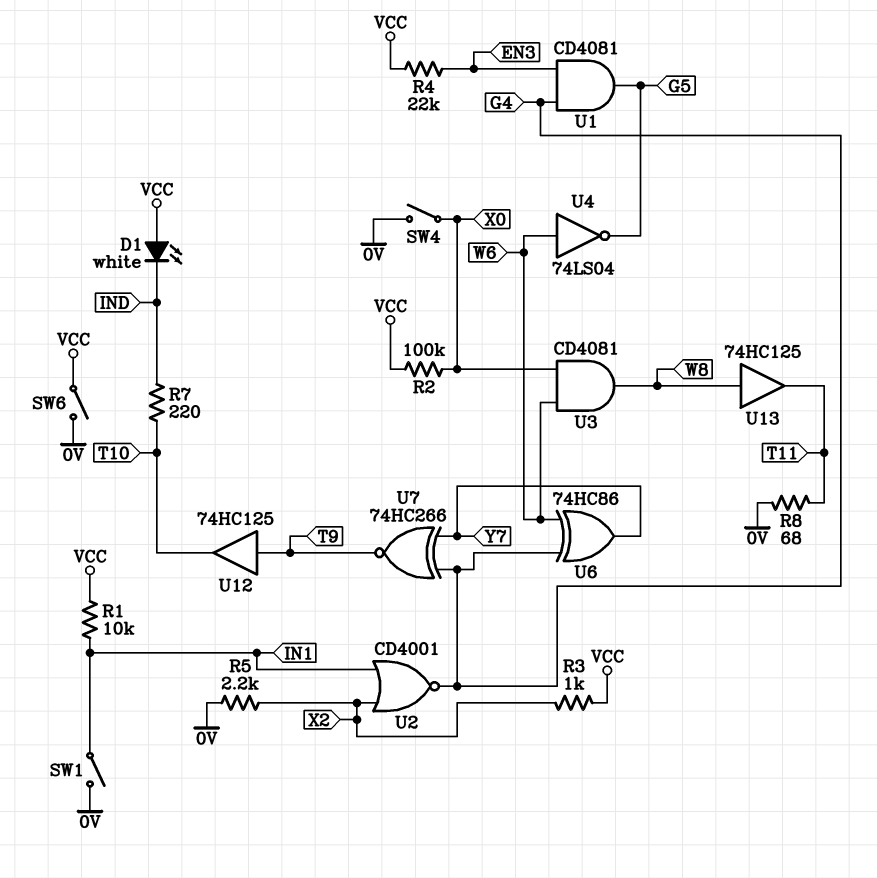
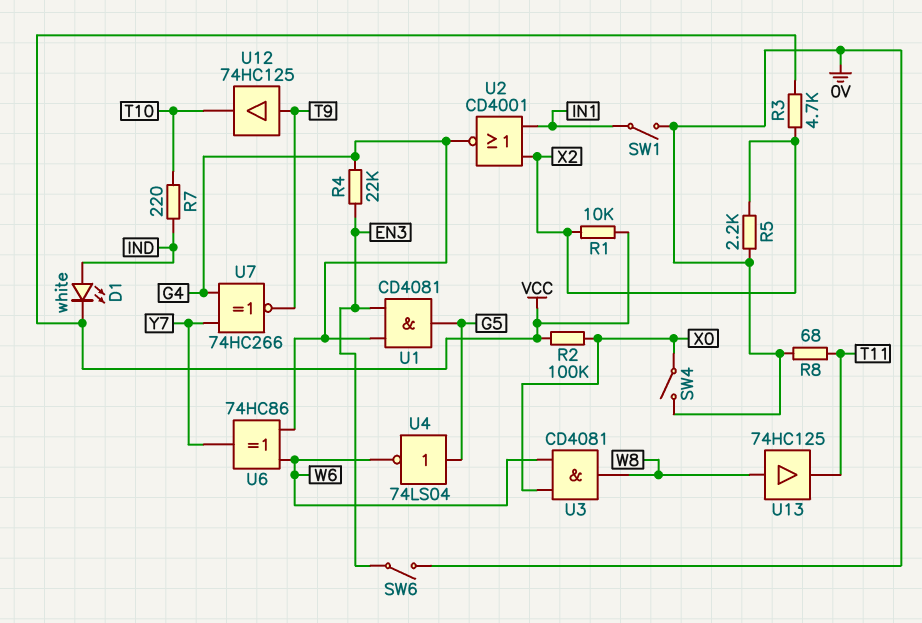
D1: LED white (A VCC, K IND) -> LED white (A IND, K VCC)
R1: 10k (IN1, VCC) -> 10k (VCC, X2)
R3: 1k (VCC, X2) -> 4.7k (VCC, X2)
R4: 22k (EN3, VCC) -> 22k (EN3, G4)
SW6: switch (0V, VCC) -> switch (0V, EN3)
U4: NOT 74LS04 (in W6, out G5) -> NOT 74LS04 (in G5, out W6)

